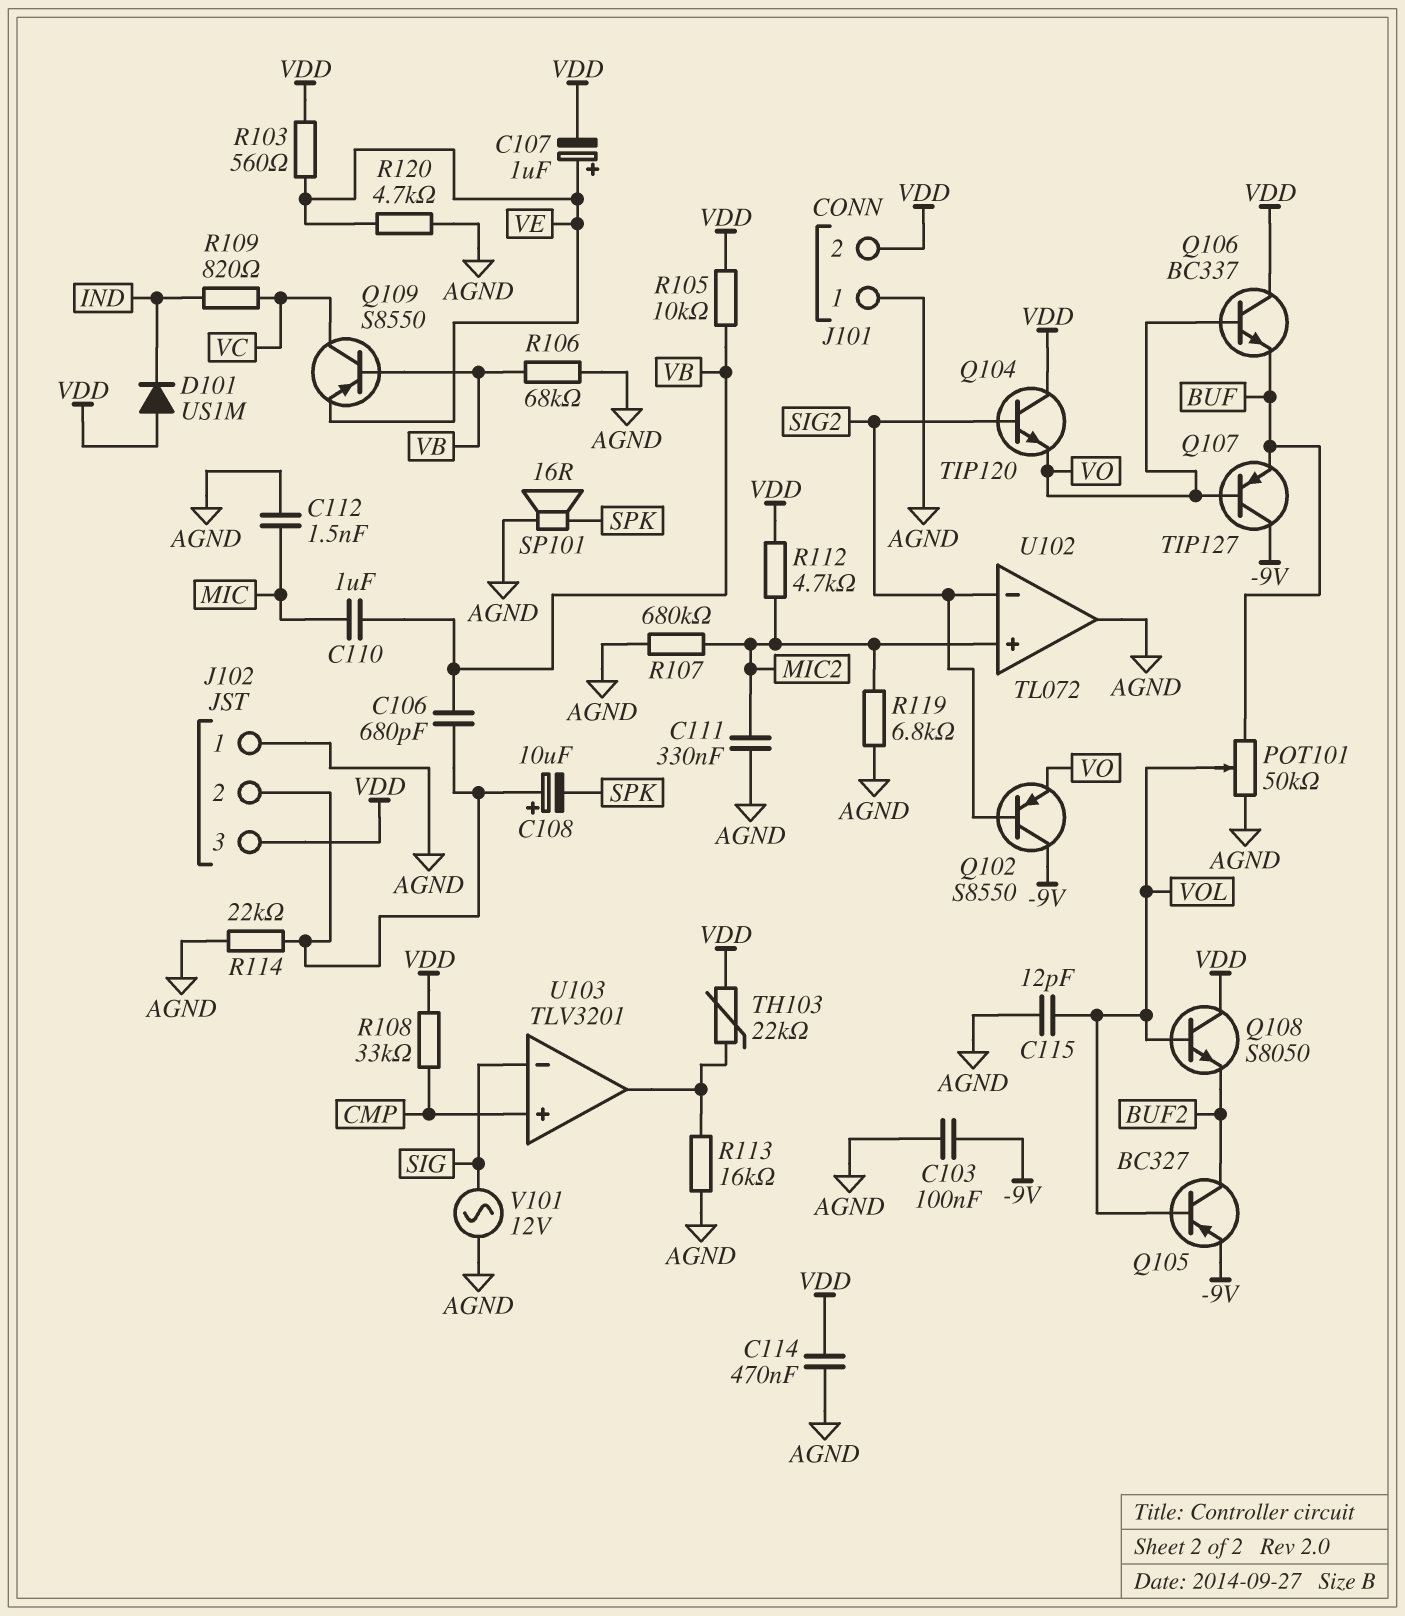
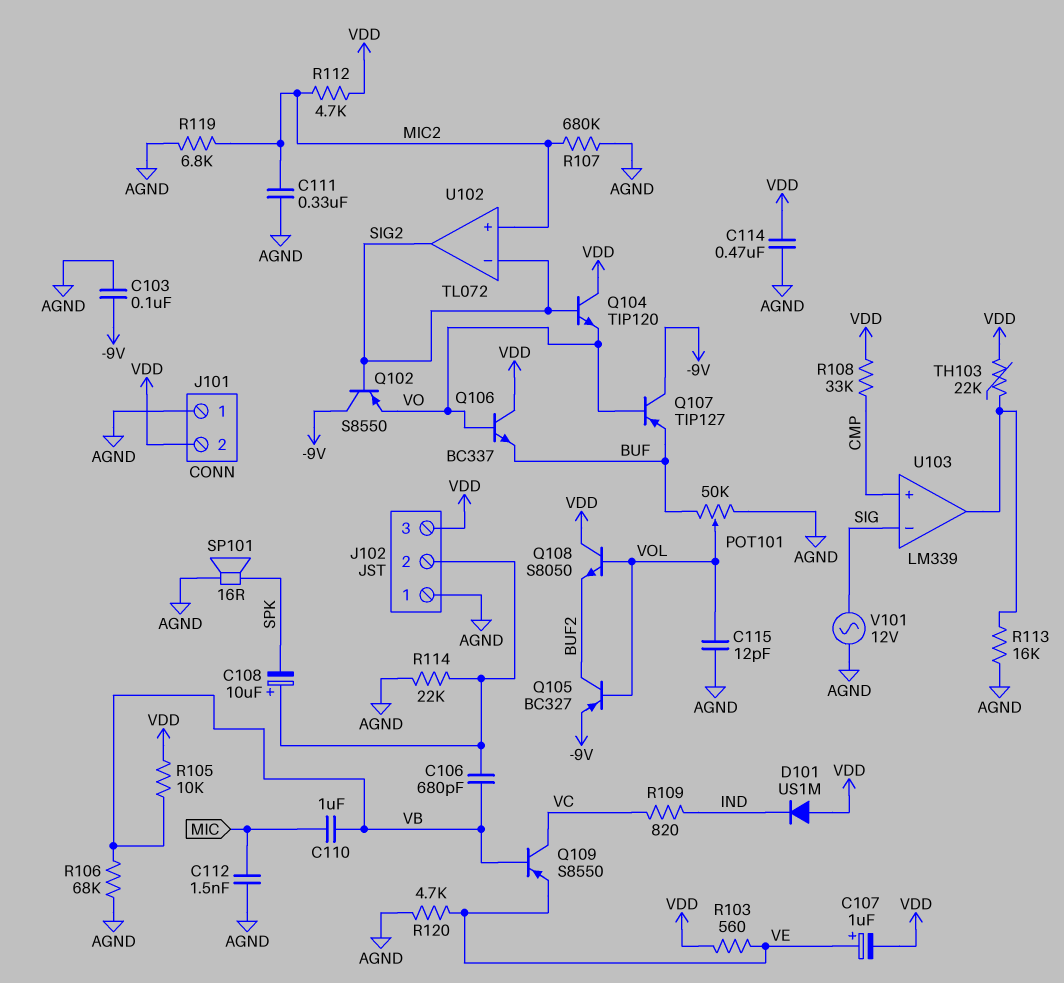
U102 pin out: AGND -> SIG2
U103: TLV3201 -> LM339

